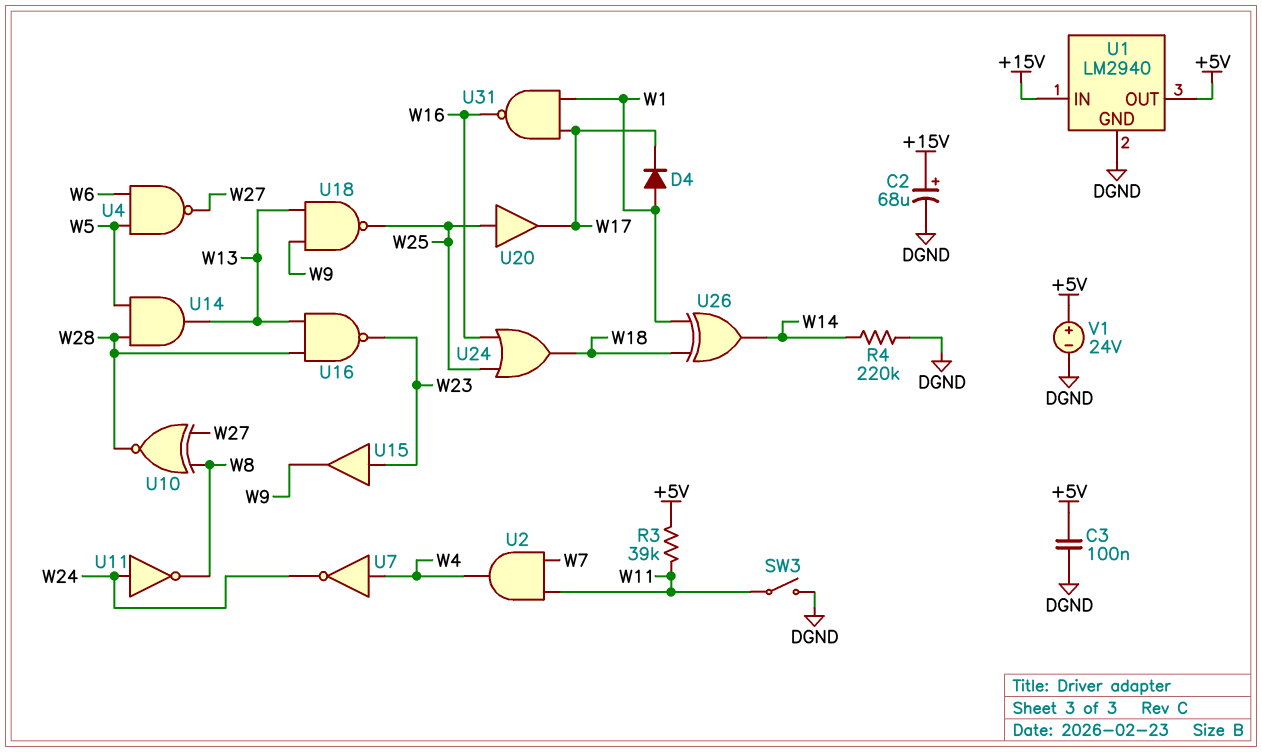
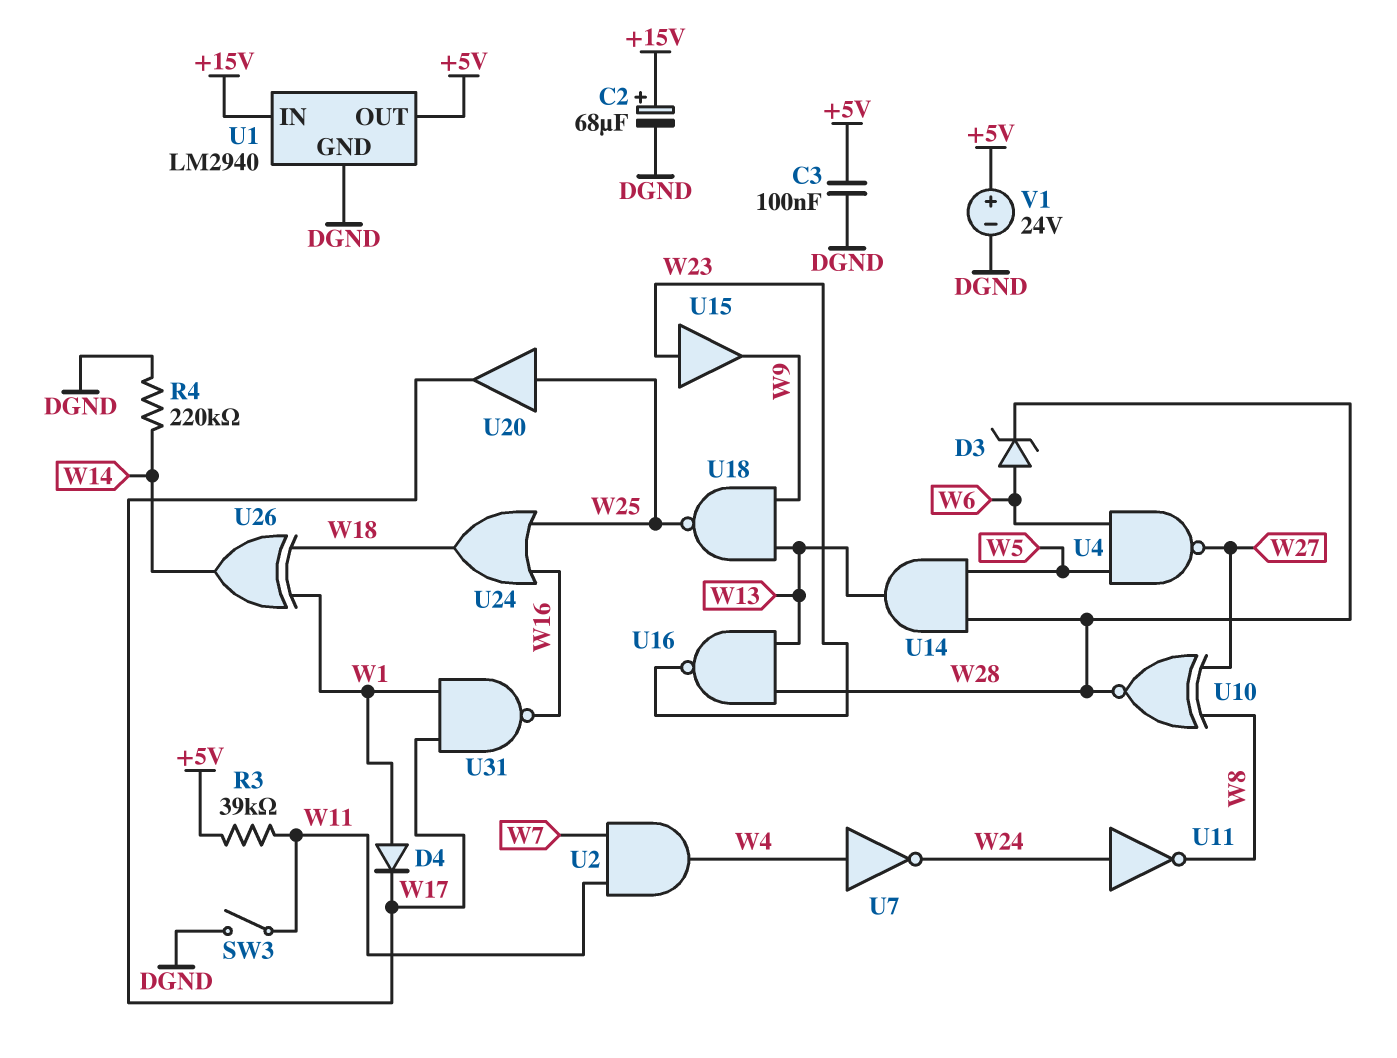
D3: none -> zener (A W6, K W28)

